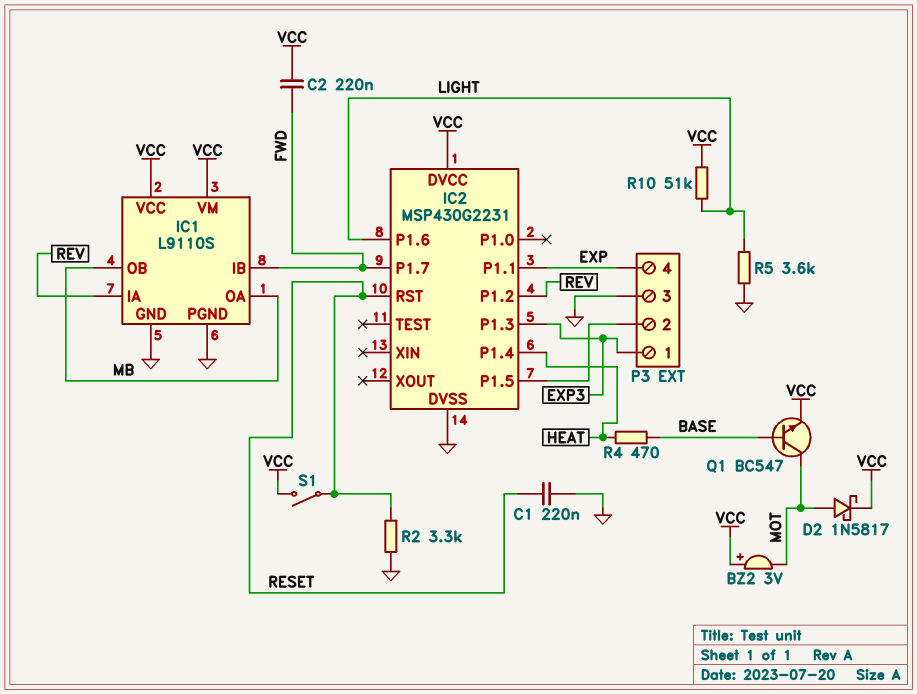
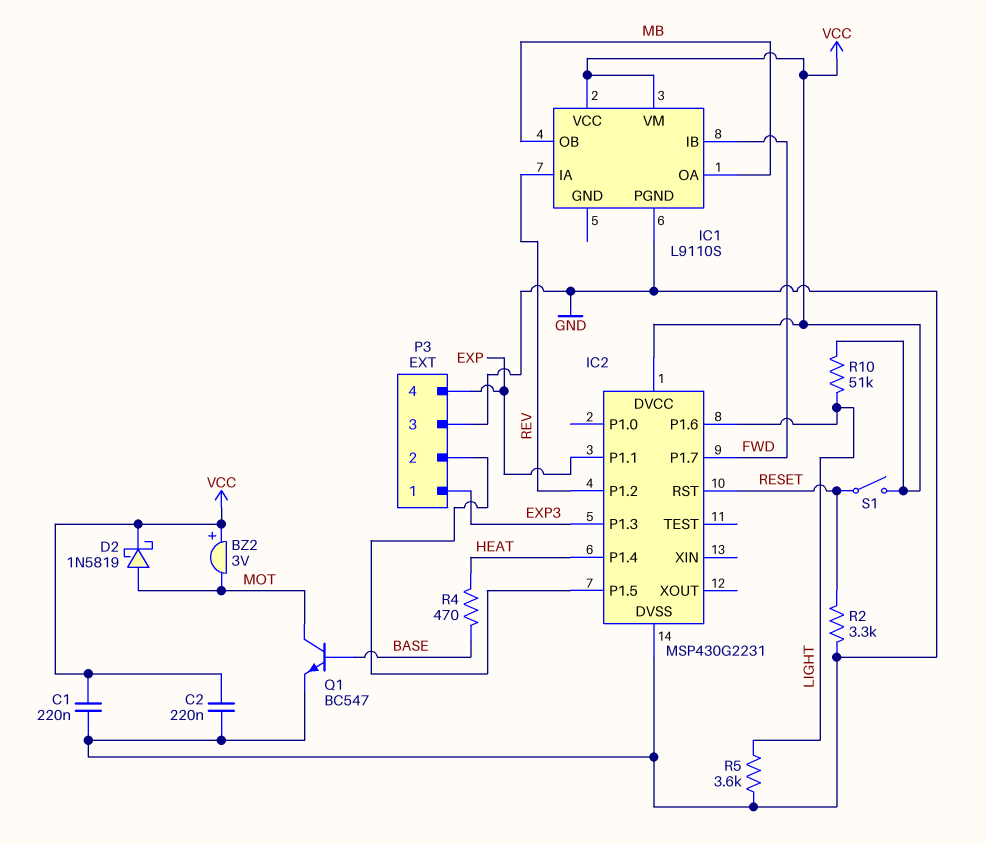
C1: 220nF (GND, RESET) -> 220nF (GND, VCC)
C2: 220nF (FWD, VCC) -> 220nF (GND, VCC)
D2: schottky 1N5817 (A MOT, K VCC) -> schottky 1N5819 (A MOT, K VCC)
IC1 pin GND: GND -> none
Q1: NPN BC547 (B BASE, C MOT, E VCC) -> NPN BC547 (B BASE, C MOT, E GND)

